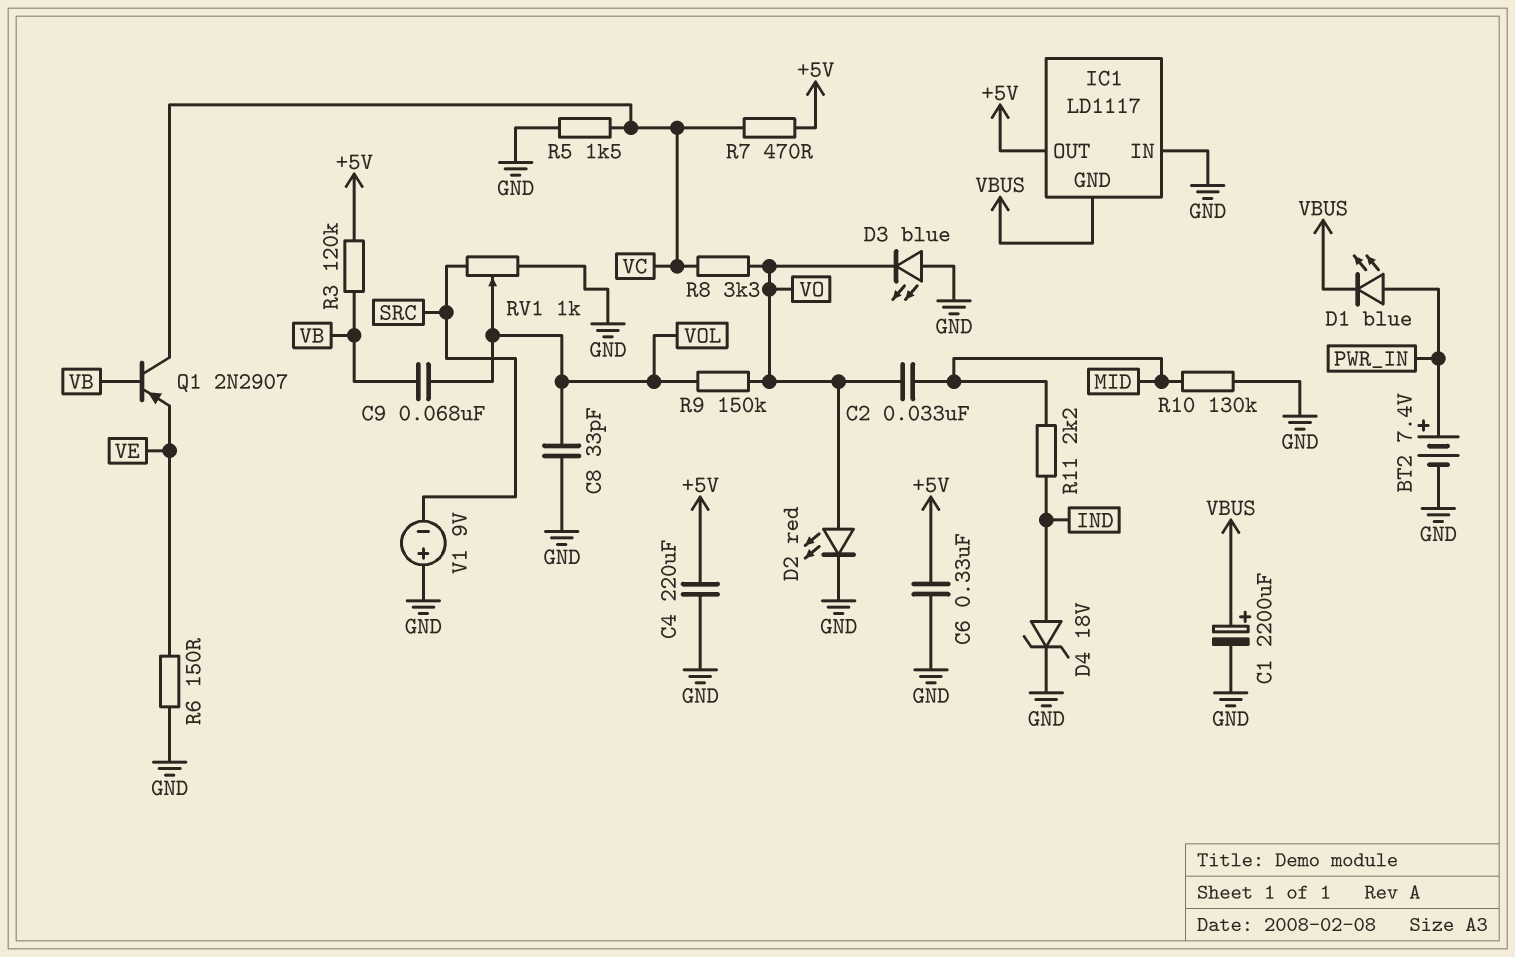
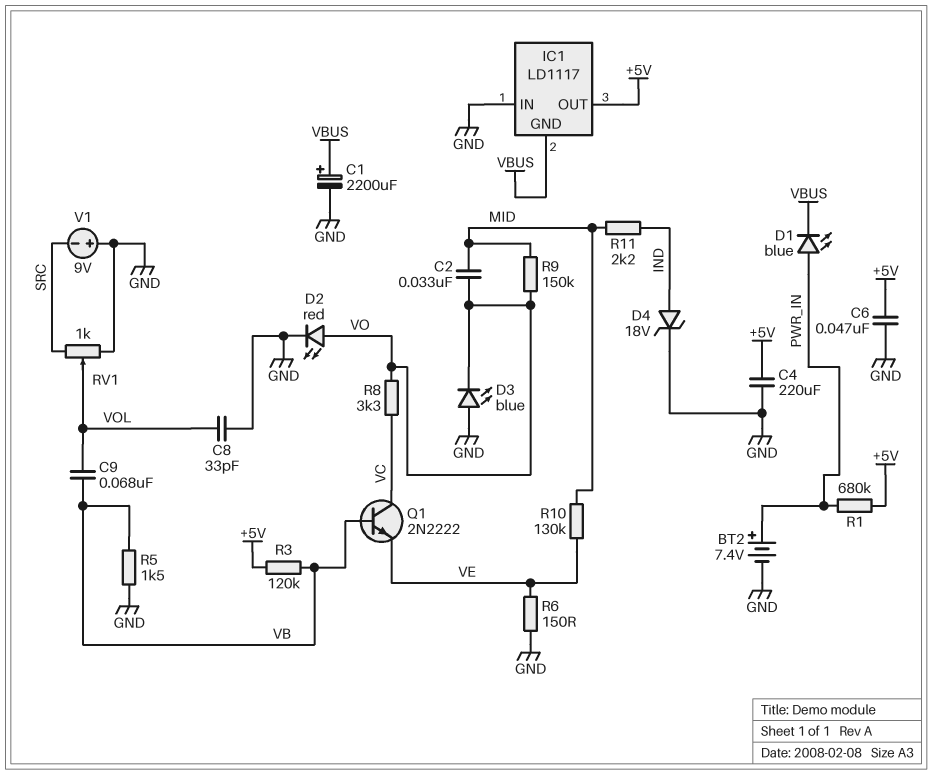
C6: 330nF (+5V, GND) -> 47nF (+5V, GND)
Q1: PNP 2N2907 (B VB, C VC, E VE) -> NPN 2N2222 (B VB, C VC, E VE)
R1: none -> 680k (+5V, PWR_IN)
R5: 1.5k (GND, VC) -> 1.5k (GND, VB)
R7: 470 (+5V, VC) -> none
R9: 150k (VO, VOL) -> 150k (MID, VO)
R10: 130k (GND, MID) -> 130k (MID, VE)

